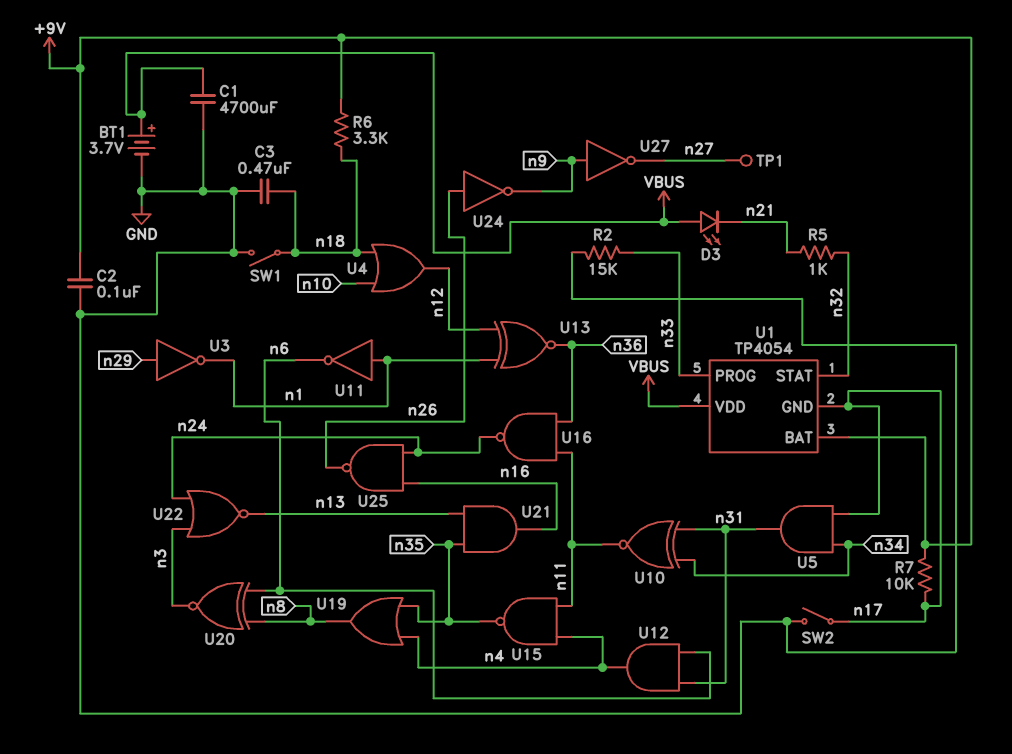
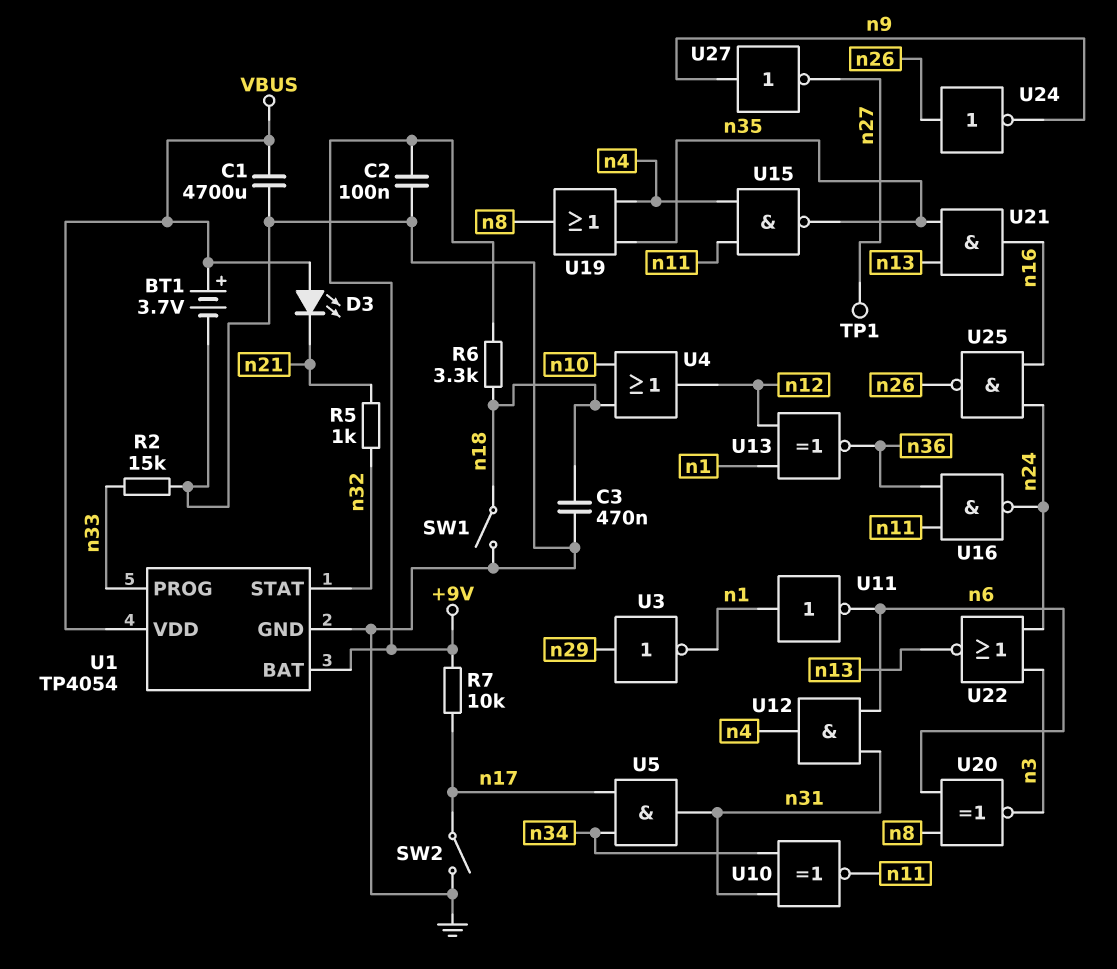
U1 pin GND: n17 -> GND

